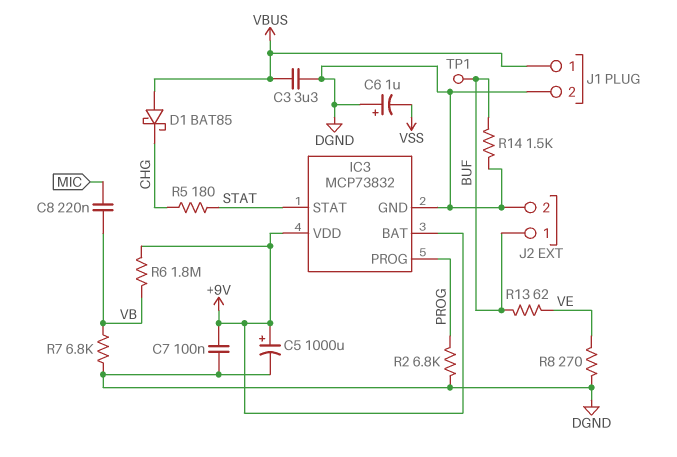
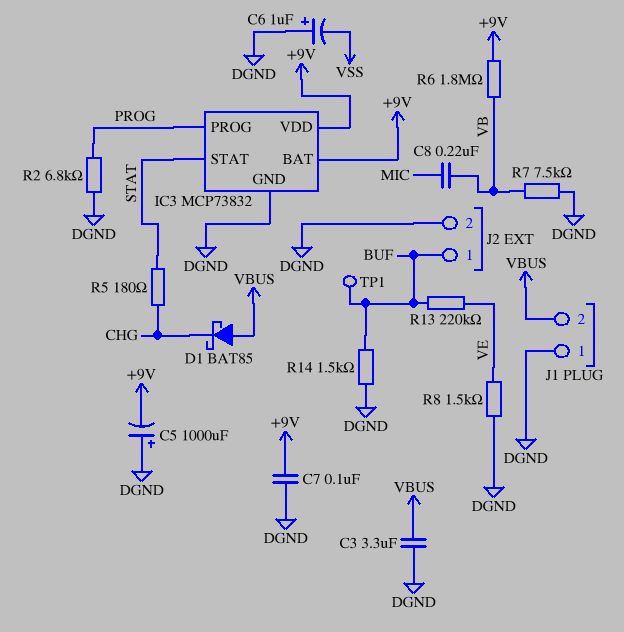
C5: 1000uF (plus +9V, minus DGND) -> 1000uF (plus DGND, minus +9V)
J1 pin 1: VBUS -> DGND
J1 pin 2: DGND -> VBUS
R7: 6.8k (DGND, VB) -> 7.5k (DGND, VB)
R8: 270 (DGND, VE) -> 1.5k (DGND, VE)
R13: 62 (BUF, VE) -> 220k (BUF, VE)

